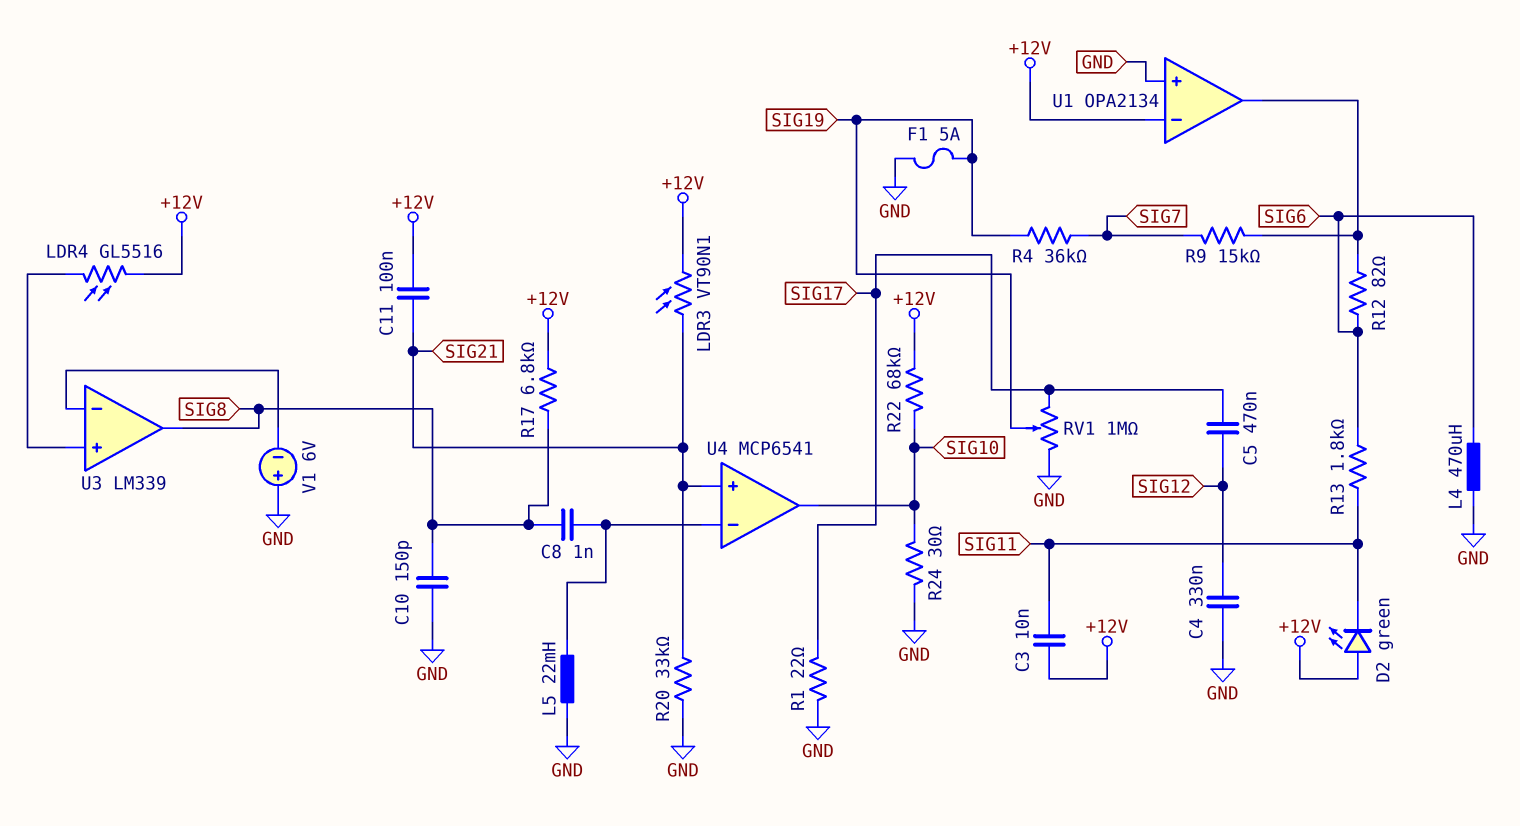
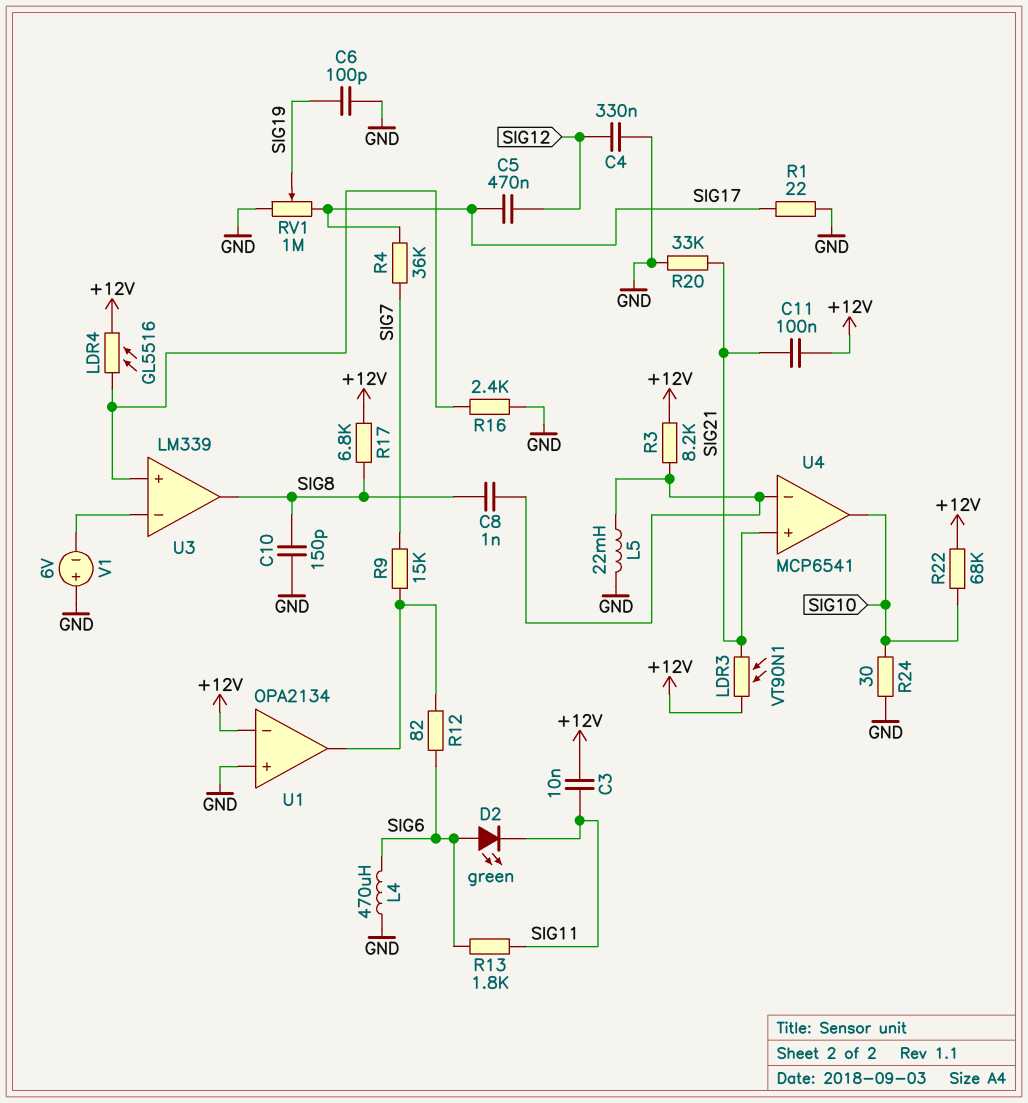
C6: none -> 100pF (GND, SIG19)
D2: LED green (A +12V, K SIG11) -> LED green (A SIG6, K SIG11)
F1: 5A (GND, SIG19) -> none
R3: none -> 8.2k (+12V, U4/in-)
R4: 36k (SIG7, SIG19) -> 36k (SIG7, SIG17)
R16: none -> 2.4k (GND, U3/in+)

